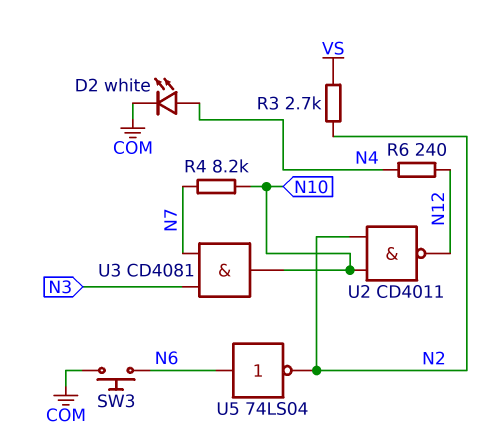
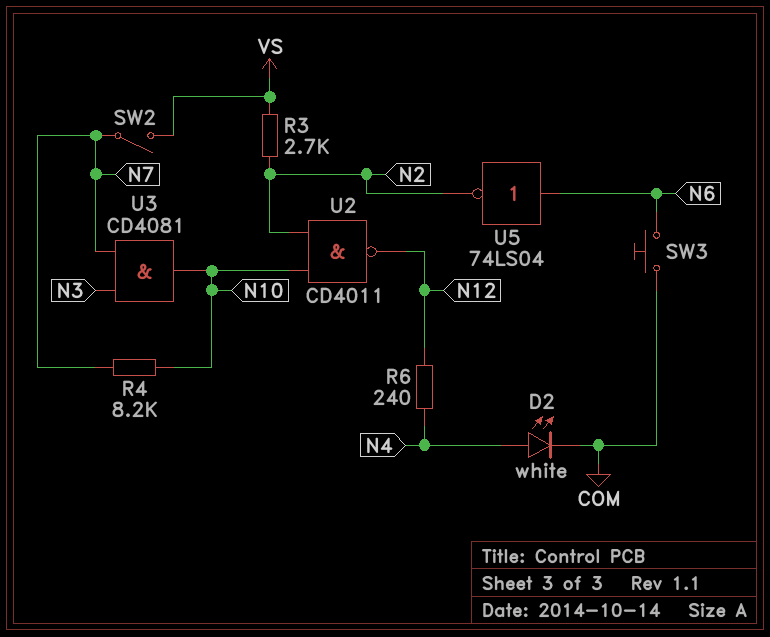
SW2: none -> switch (N7, VS)

